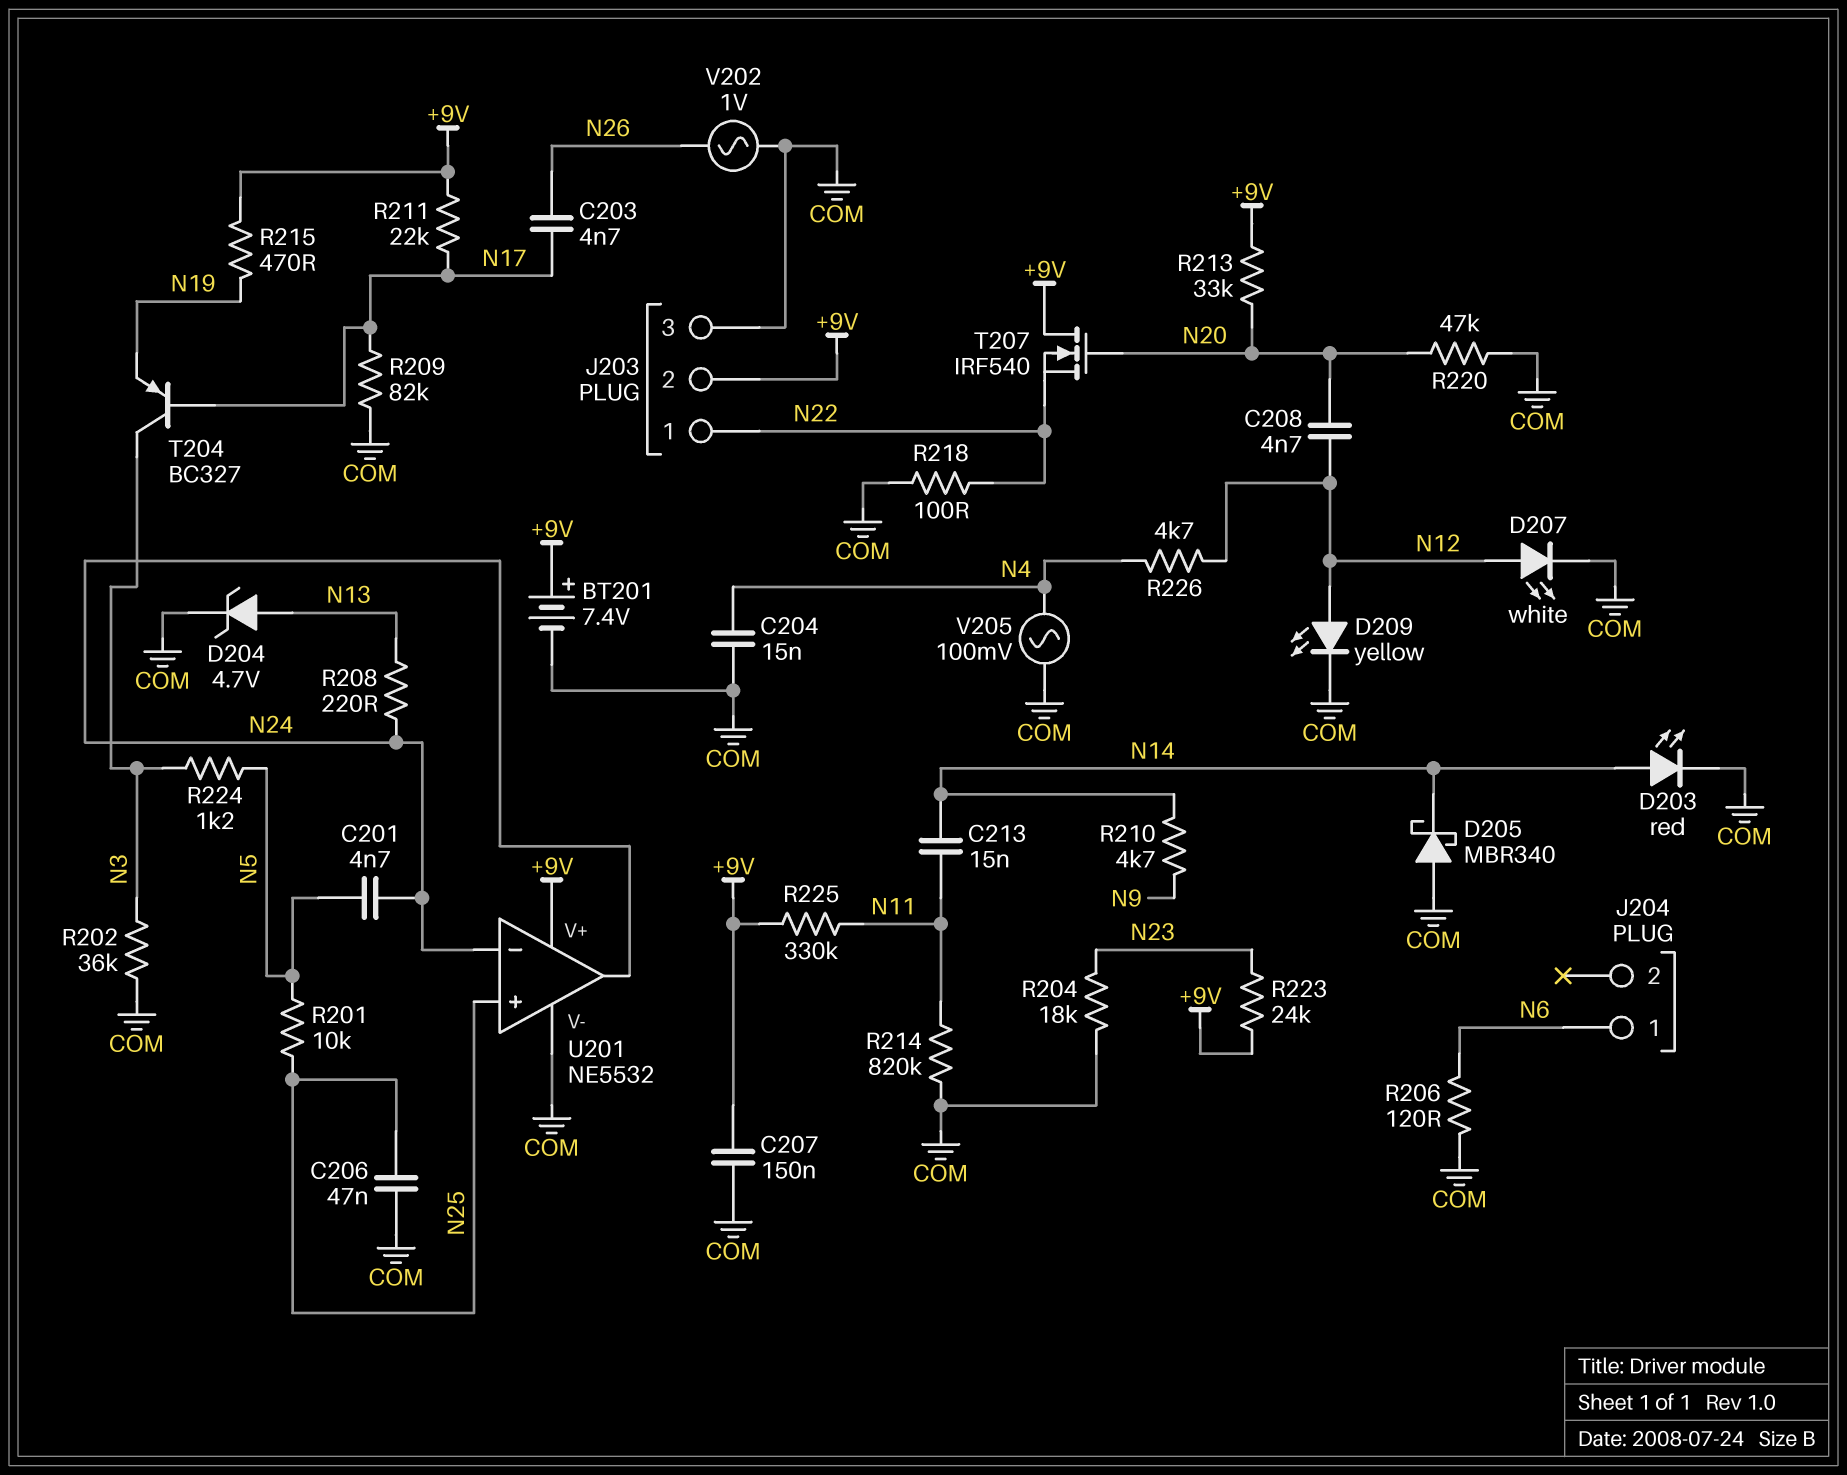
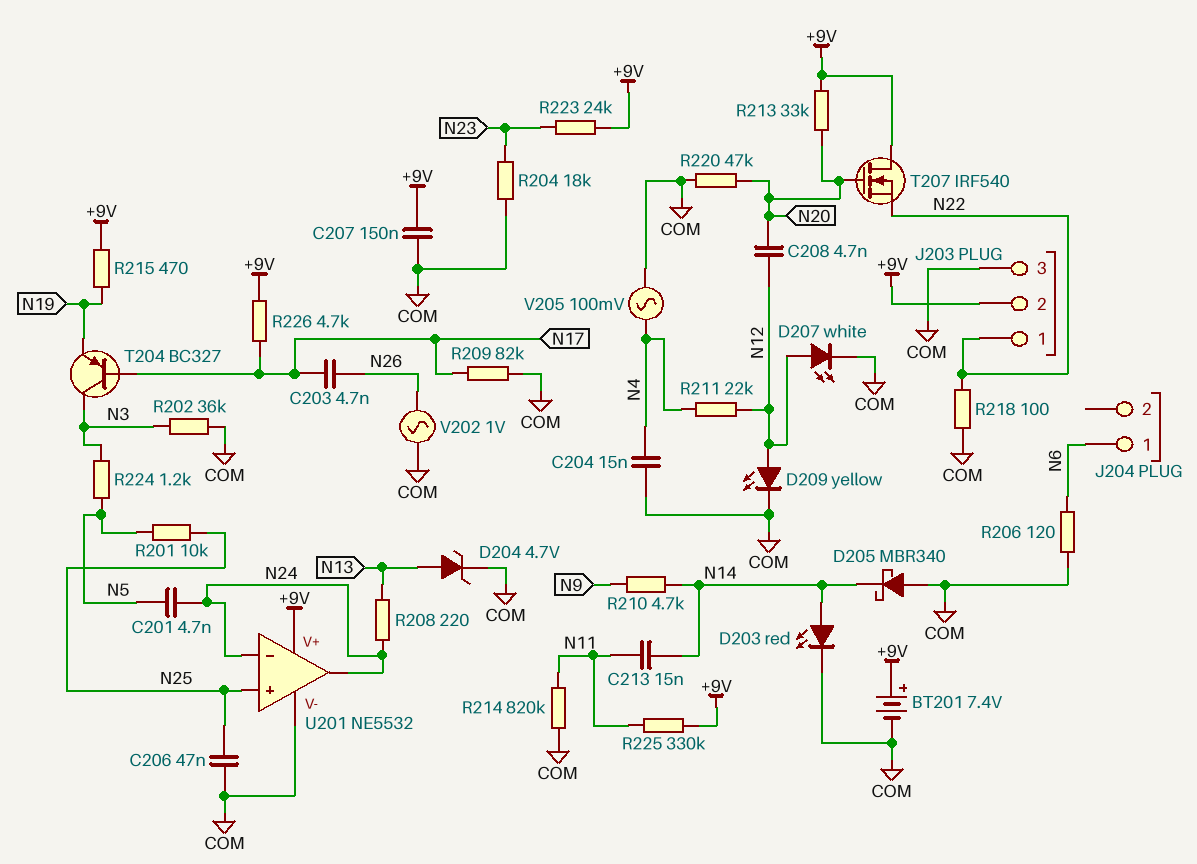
R211: 22k (+9V, N17) -> 22k (N4, N12)
R226: 4.7k (N4, N12) -> 4.7k (+9V, N17)

